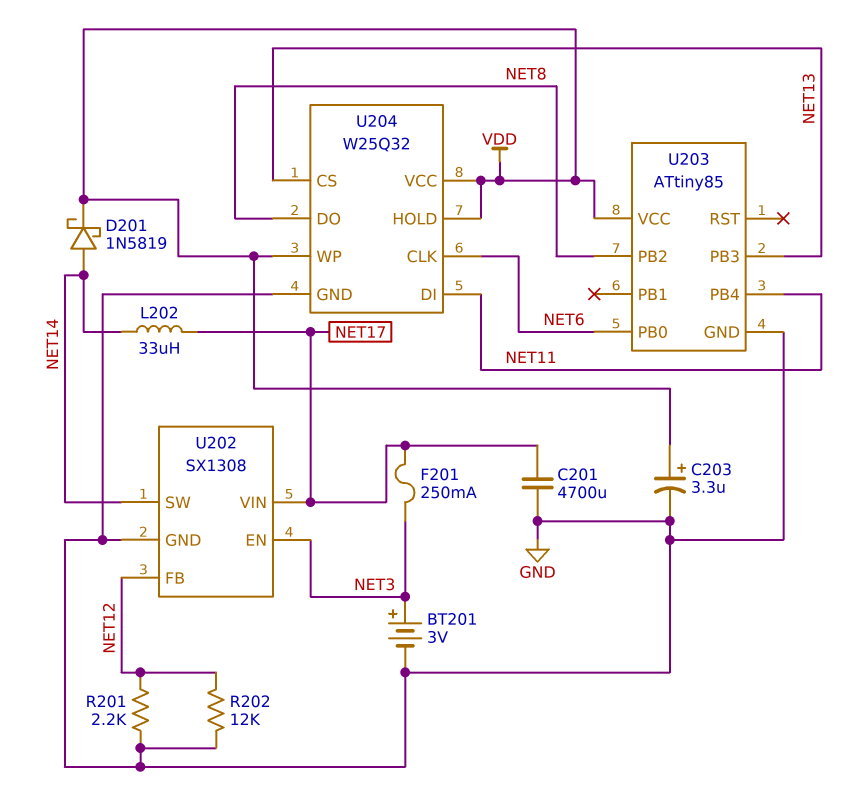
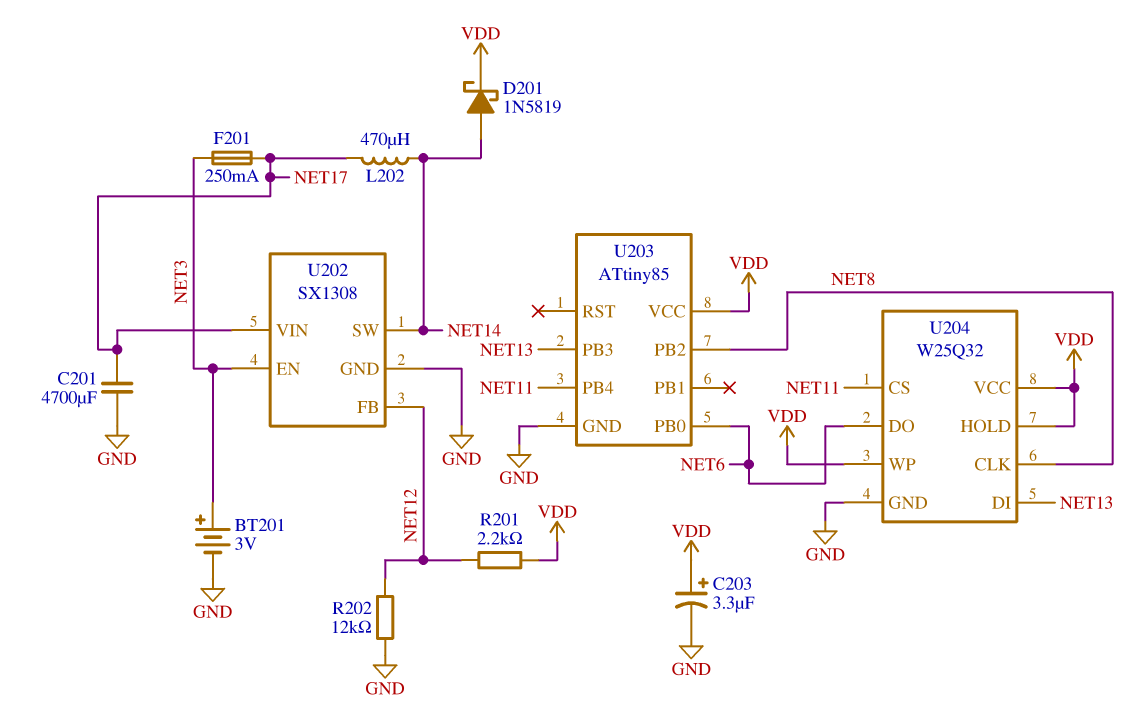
L202: 33uH (NET14, NET17) -> 470uH (NET14, NET17)
R201: 2.2k (GND, NET12) -> 2.2k (NET12, VDD)
U204 pin CLK: NET6 -> NET8
U204 pin CS: NET13 -> NET11
U204 pin DI: NET11 -> NET13
U204 pin DO: NET8 -> NET6

